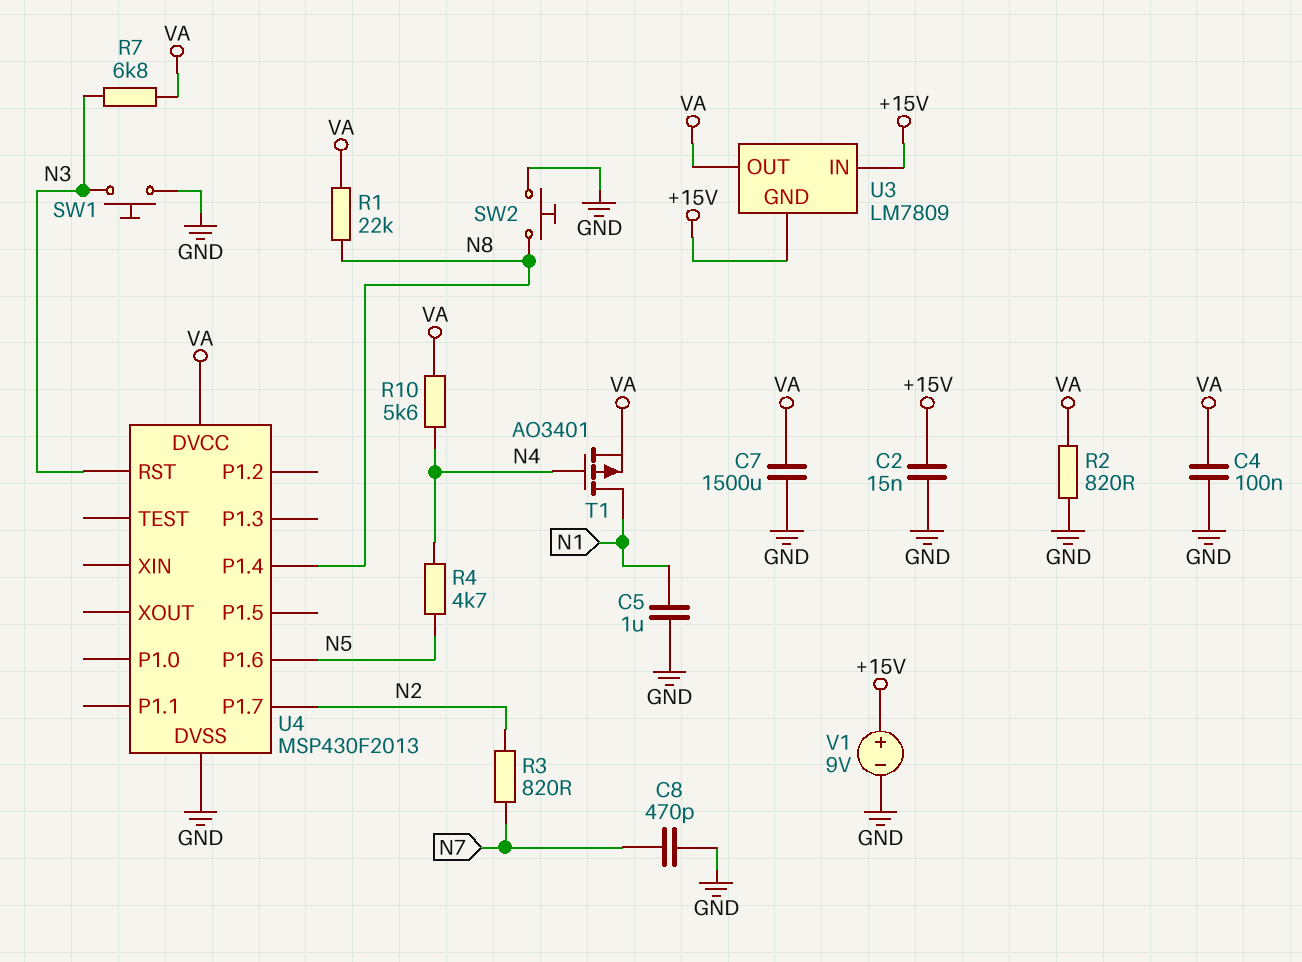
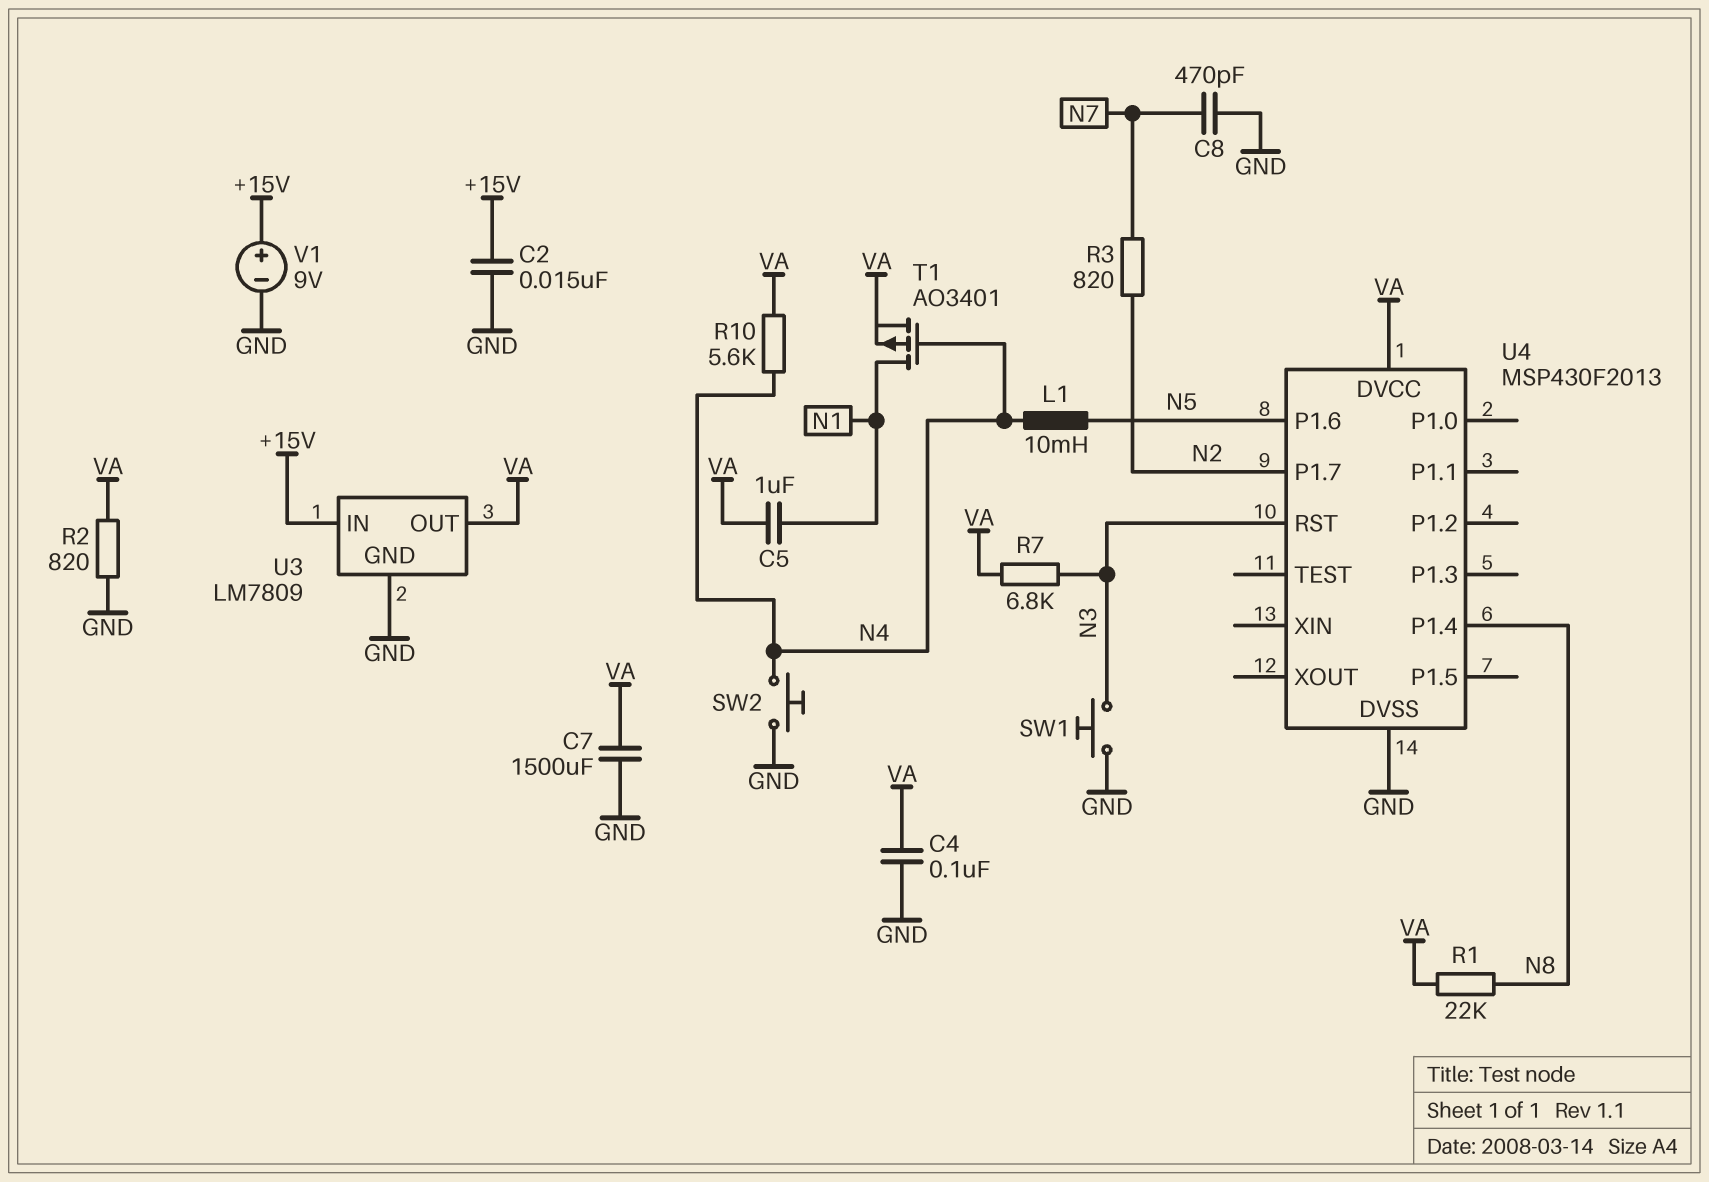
C5: 1uF (GND, N1) -> 1uF (N1, VA)
L1: none -> 10mH (N4, N5)
R4: 4.7k (N4, N5) -> none
SW2: button (GND, N8) -> button (GND, N4)
U3 pin GND: +15V -> GND

